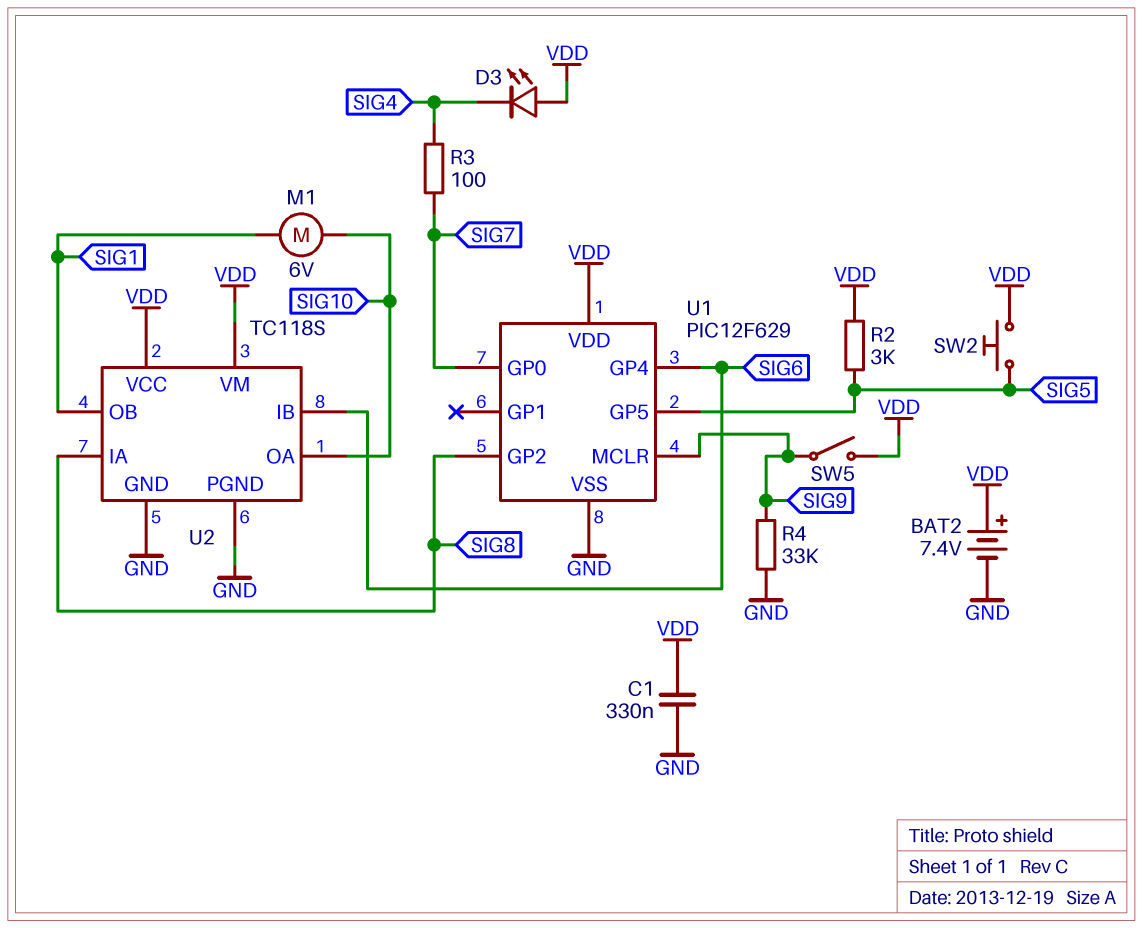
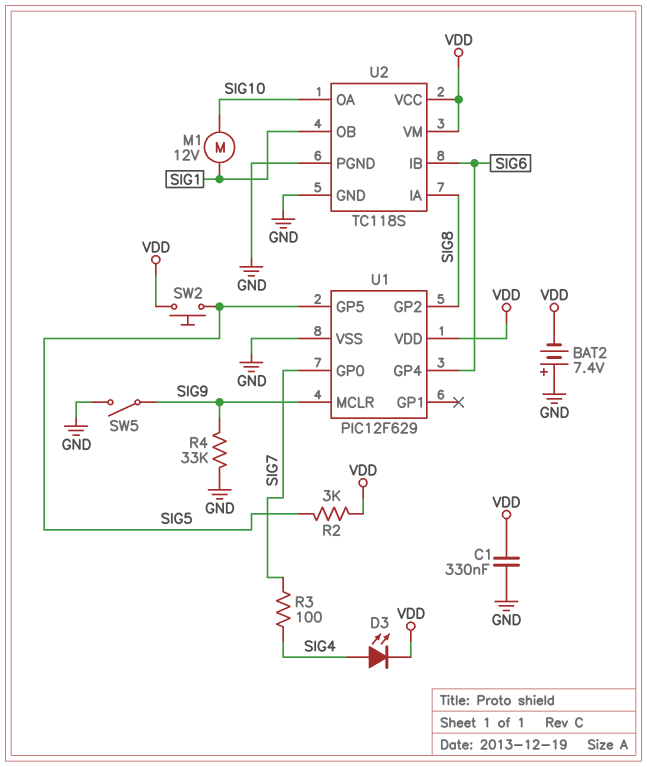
BAT2: 7.4V (plus VDD, minus GND) -> 7.4V (plus GND, minus VDD)
D3: LED (A VDD, K SIG4) -> LED (A SIG4, K VDD)
M1: motor 6V (SIG1, SIG10) -> motor 12V (SIG1, SIG10)
SW5: switch (SIG9, VDD) -> switch (GND, SIG9)

